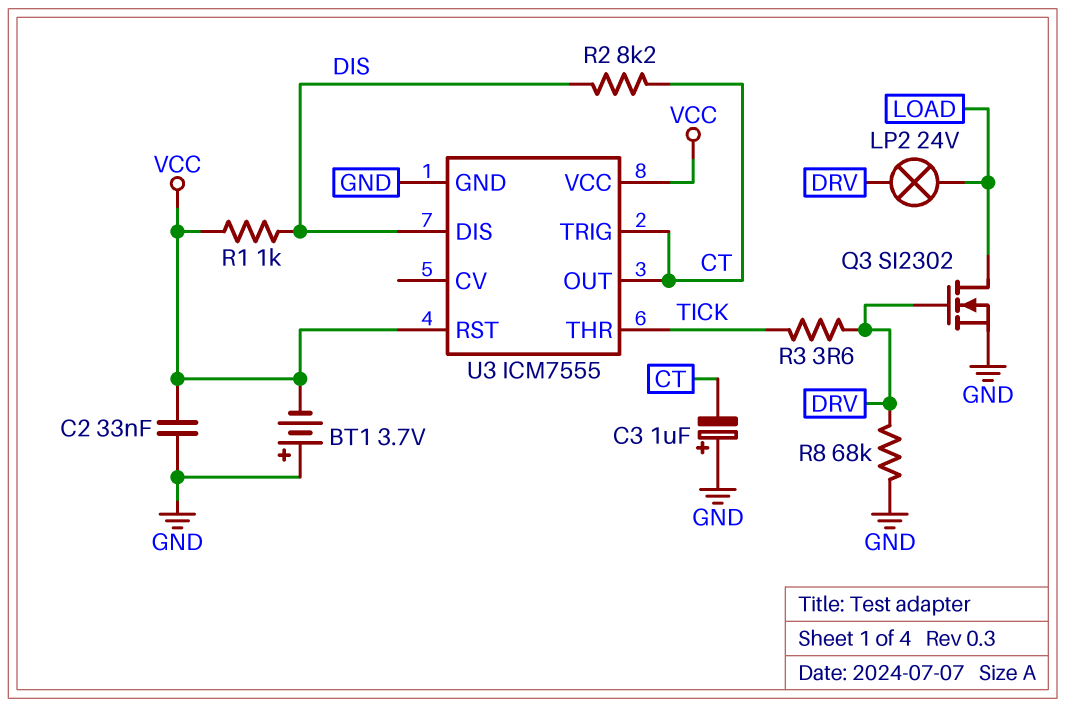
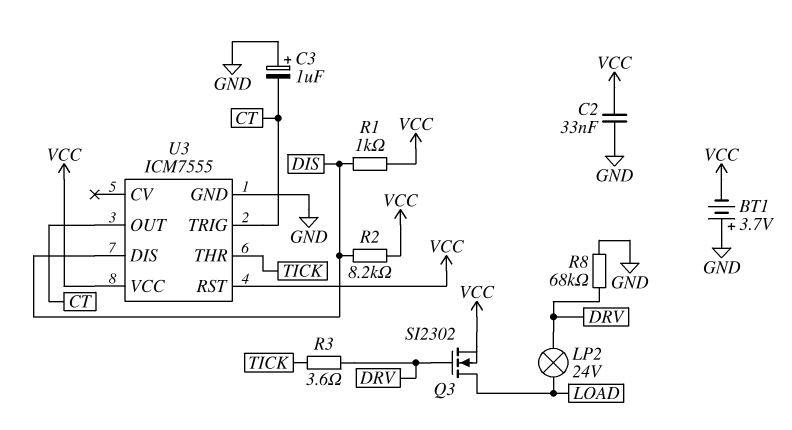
Q3: NMOS SI2302 (G DRV, D LOAD, S GND) -> NMOS SI2302 (G DRV, D LOAD, S VCC)
R2: 8.2k (CT, DIS) -> 8.2k (DIS, VCC)

